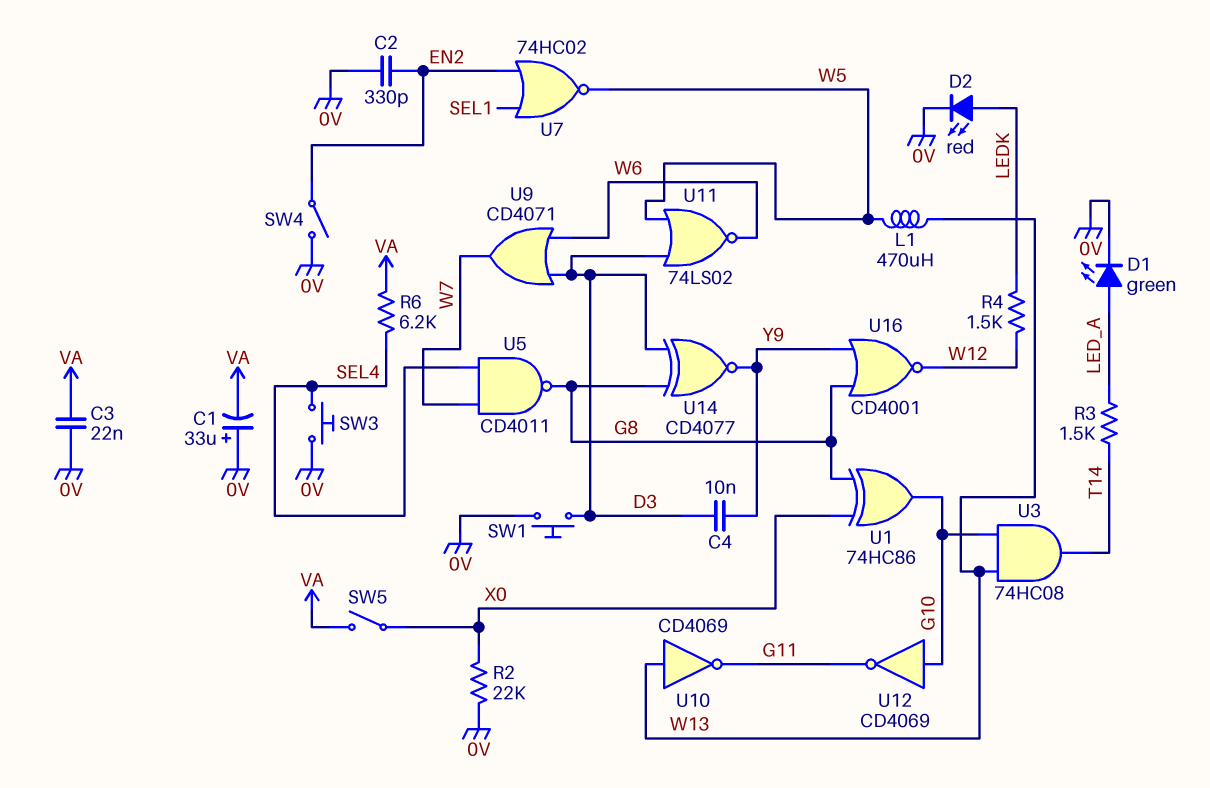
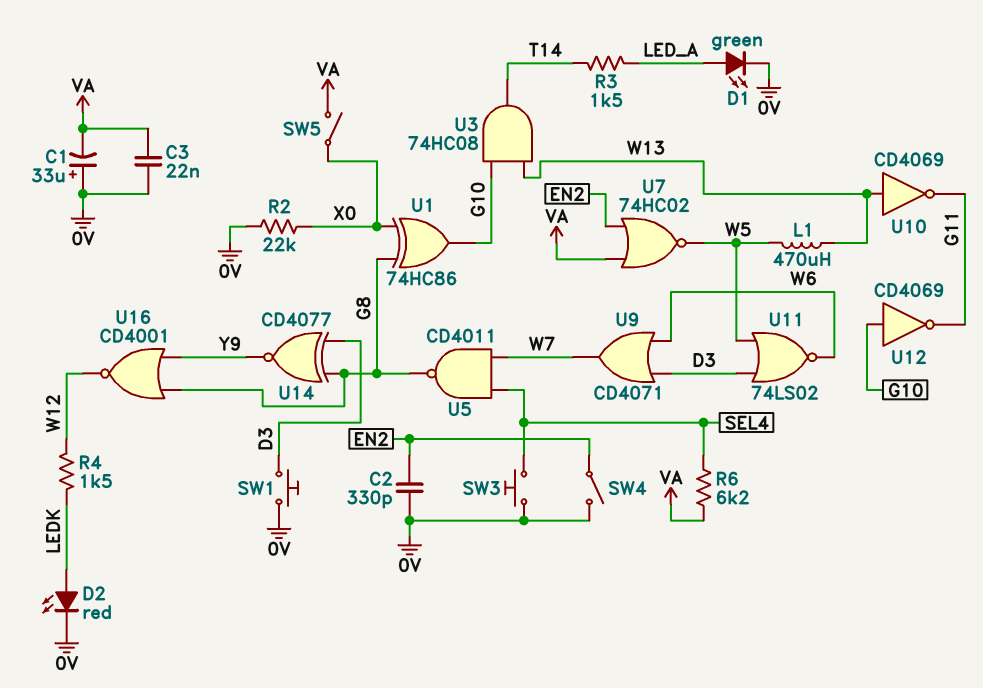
C4: 10nF (D3, Y9) -> none
U7: NOR 74HC02 (in EN2, in SEL1, out W5) -> NOR 74HC02 (in EN2, in VA, out W5)

